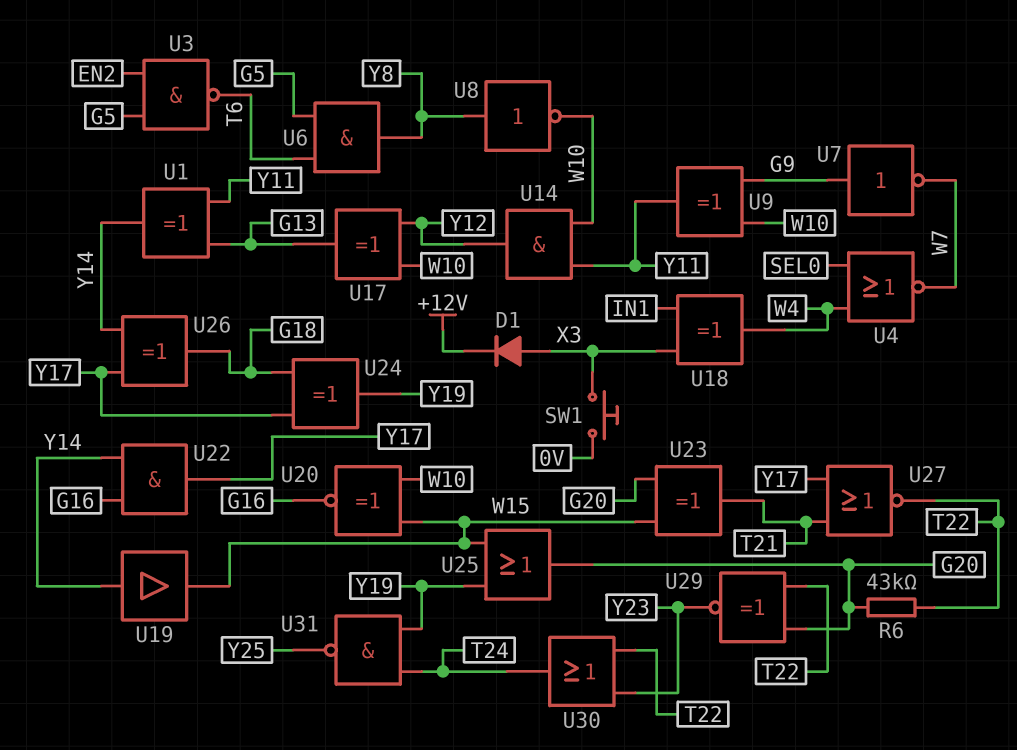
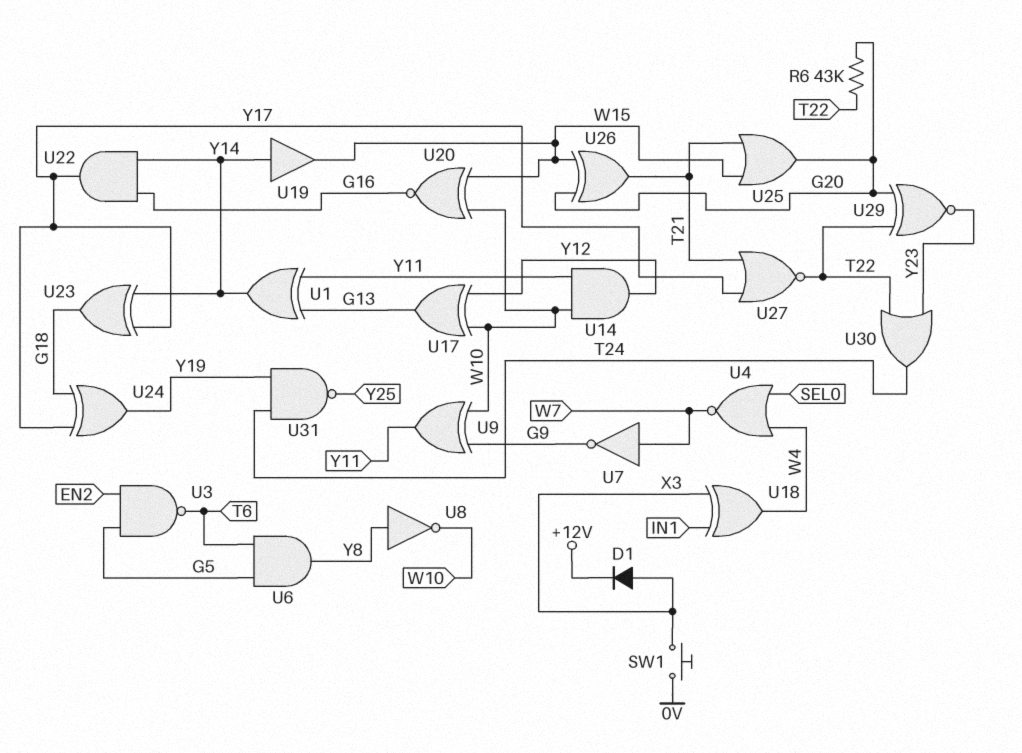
U7: NOT (in G9, out W7) -> NOT (in W7, out G9)
U23: XOR (in G20, in W15, out T21) -> XOR (in Y14, in Y17, out G18)
U25: OR (in W15, in Y19, out G20) -> OR (in T21, in W15, out G20)
U26: XOR (in Y14, in Y17, out G18) -> XOR (in G20, in W15, out T21)

